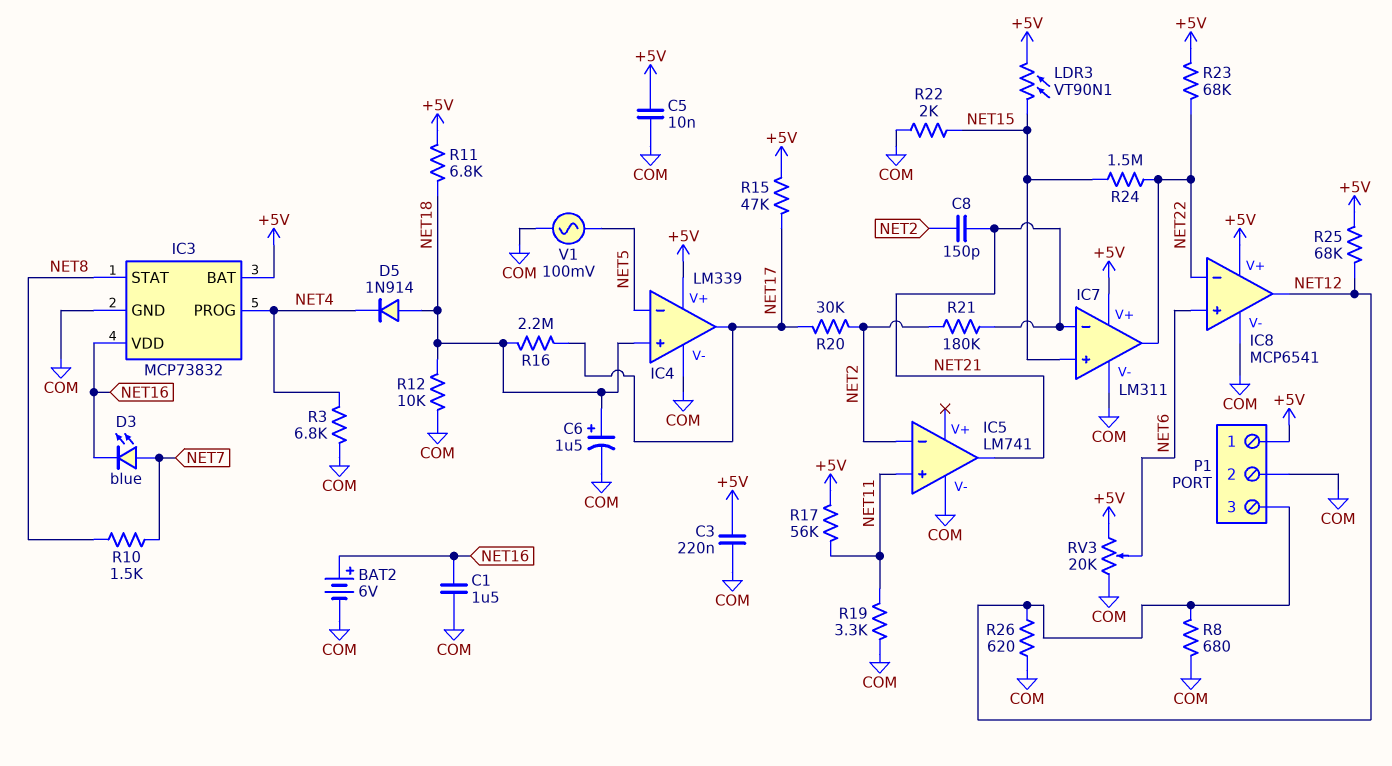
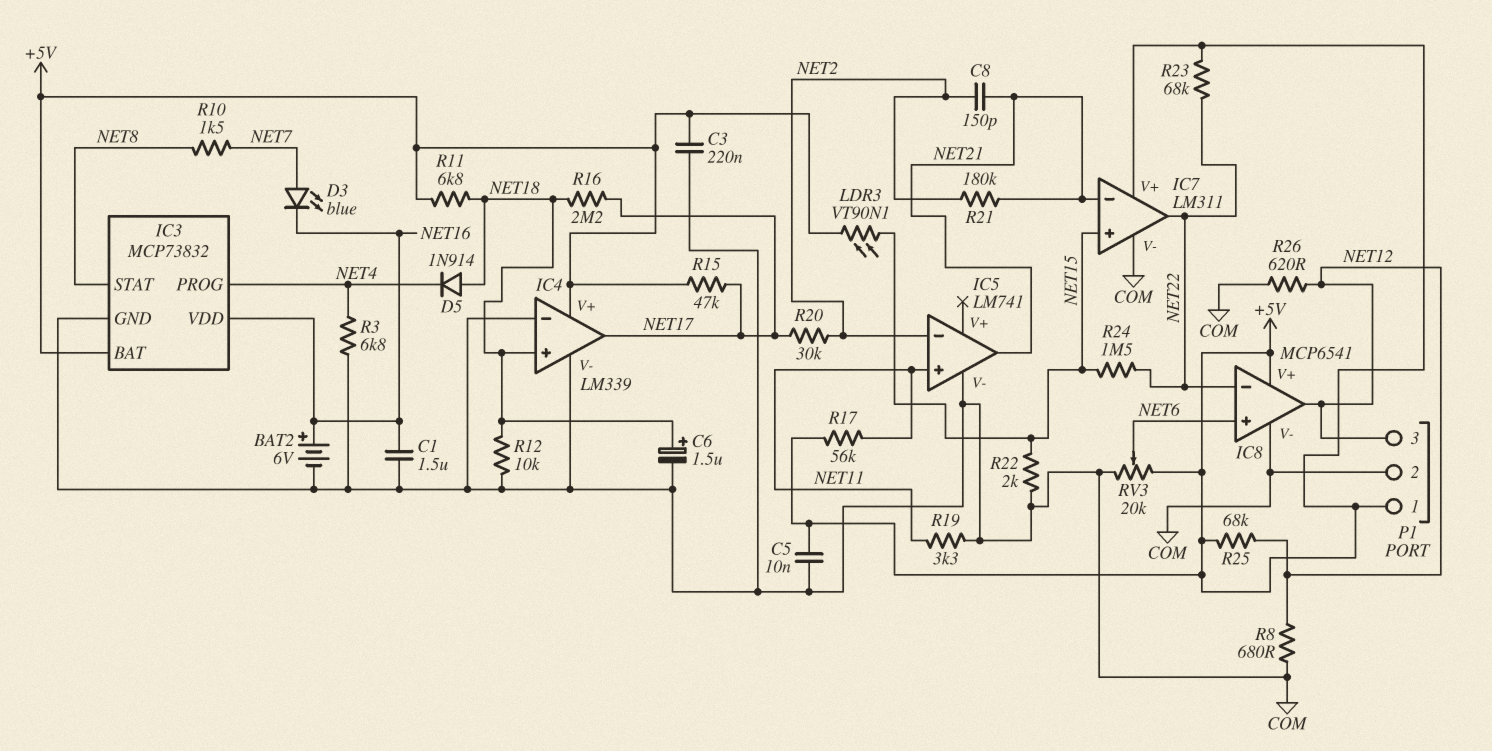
IC4 pin in-: NET5 -> COM
V1: AC 100mV (COM, NET5) -> none

